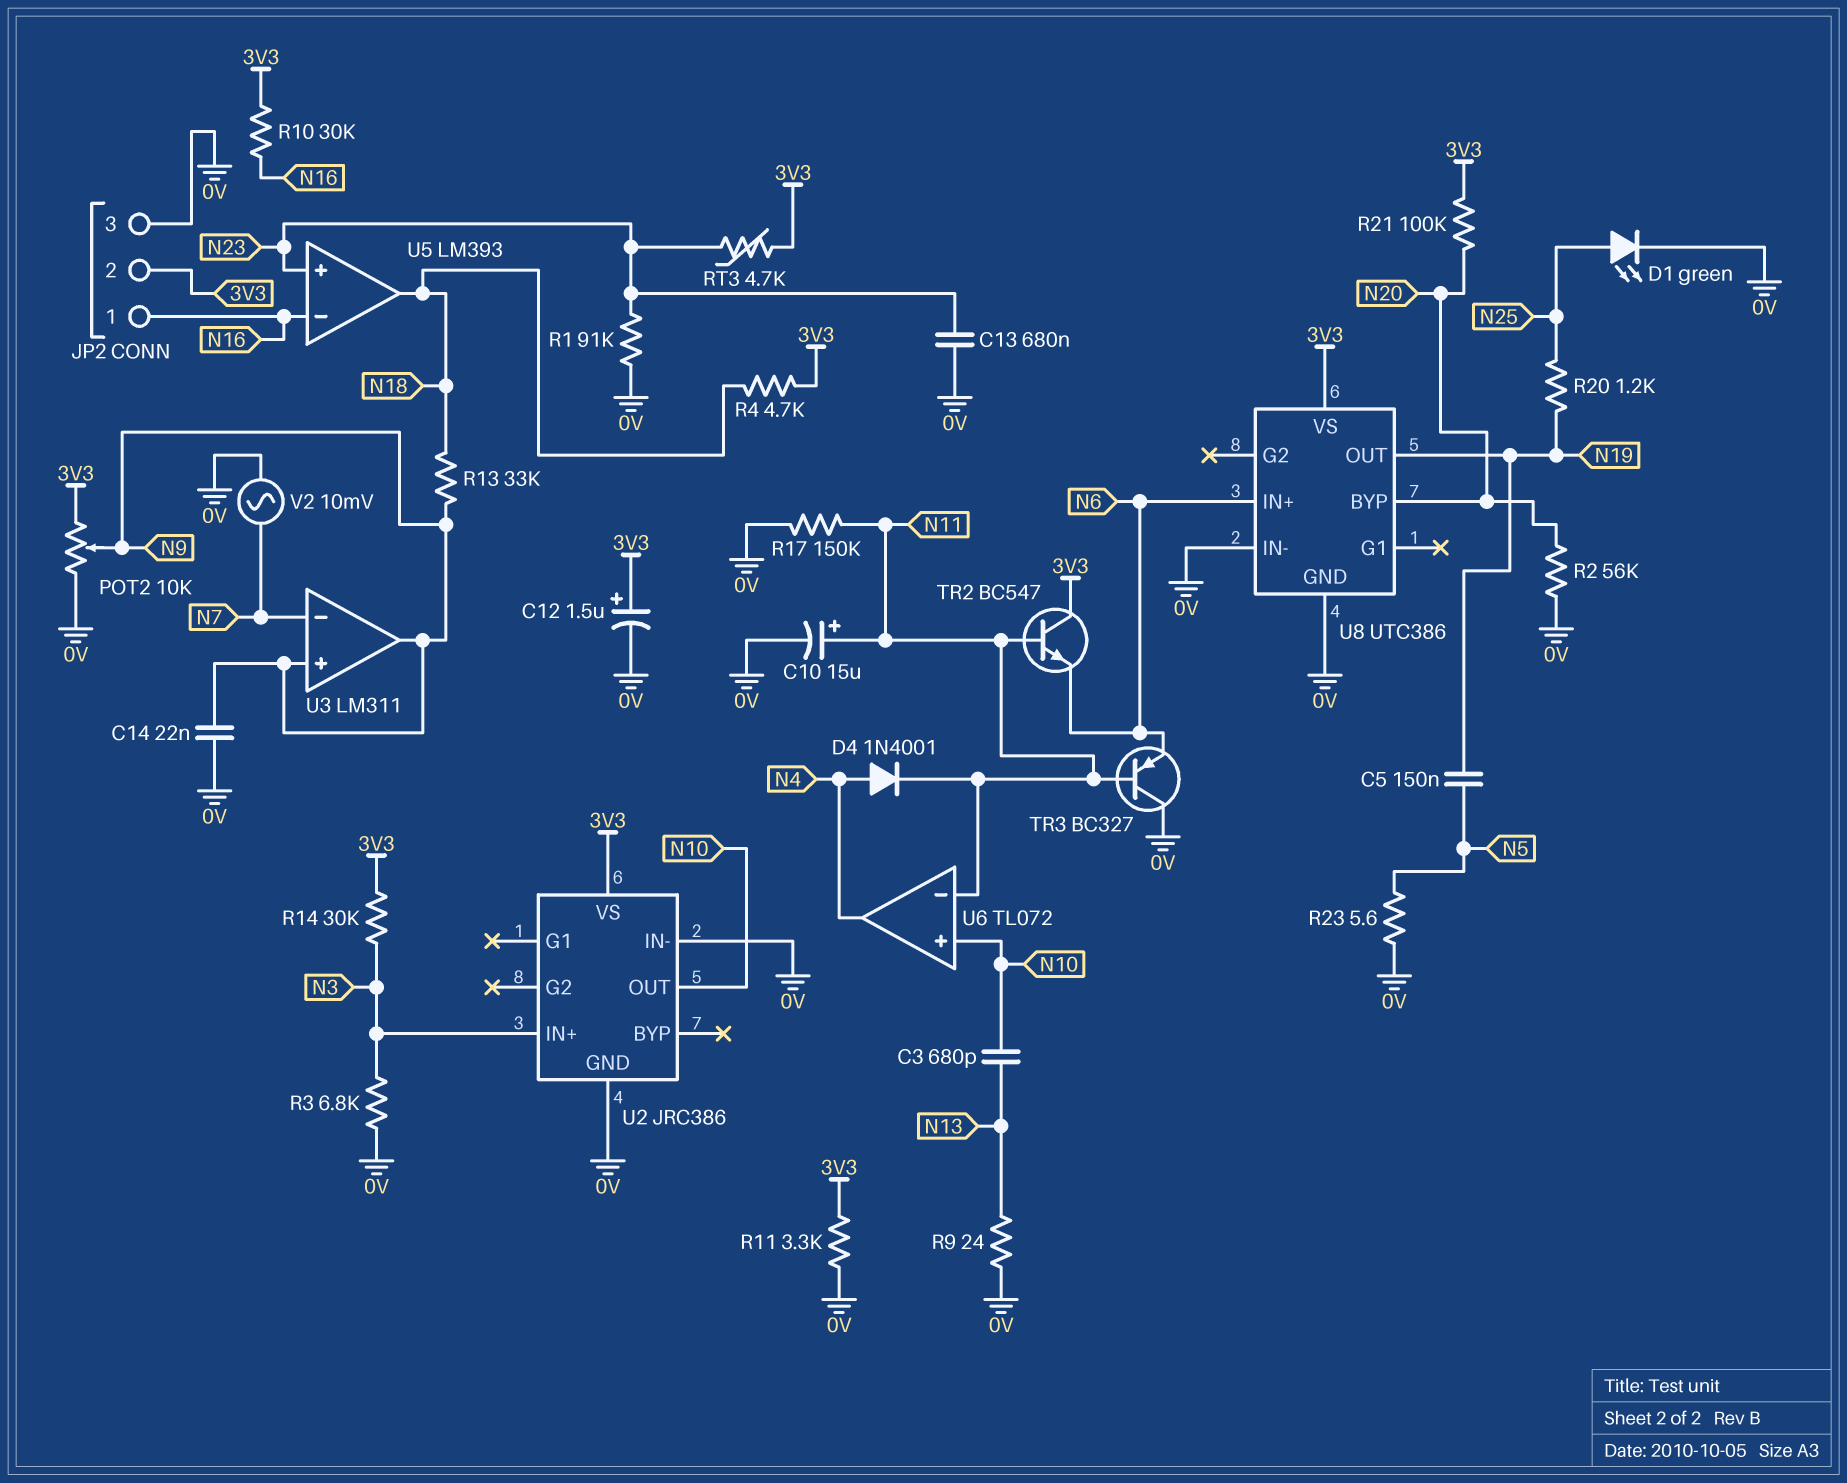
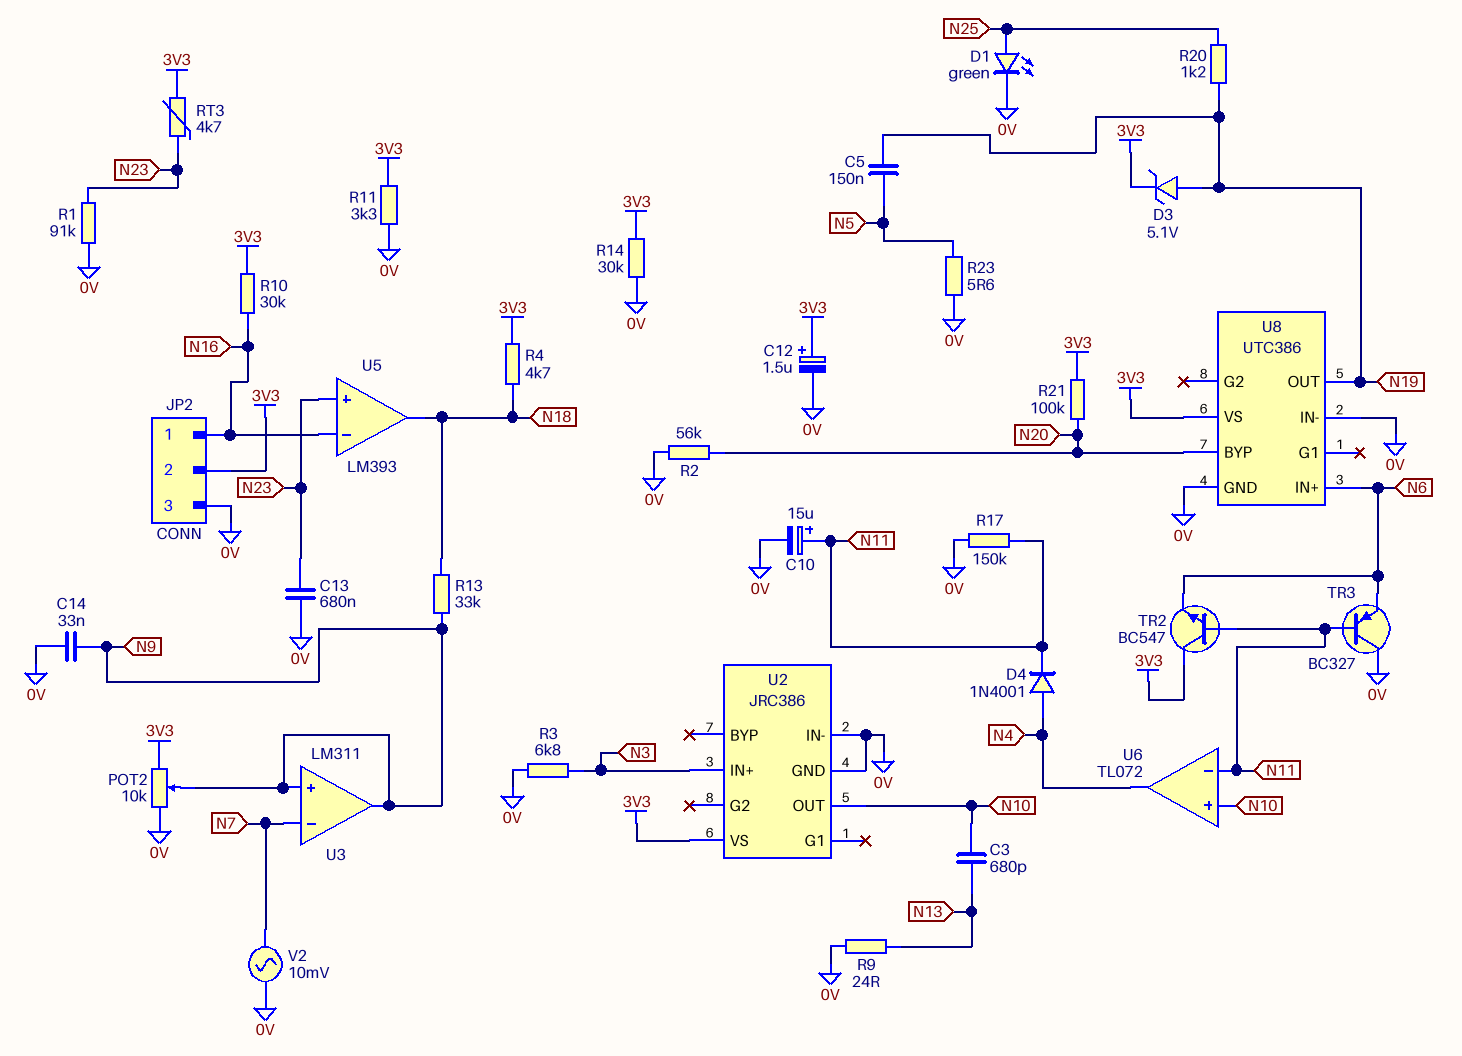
C14: 22nF (0V, N9) -> 33nF (0V, N9)
D3: none -> zener 5.1V (A N19, K 3V3)
R14: 30k (3V3, N3) -> 30k (0V, 3V3)

